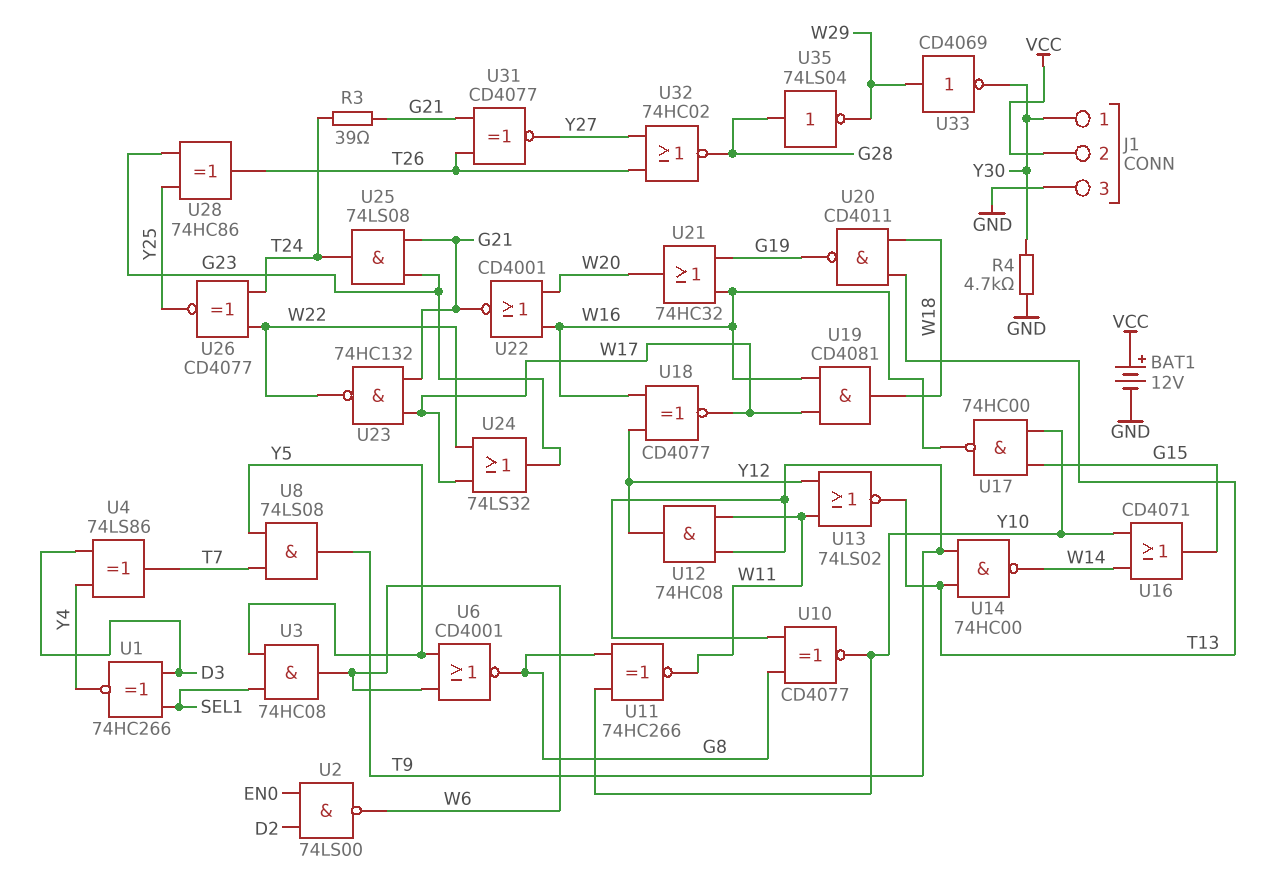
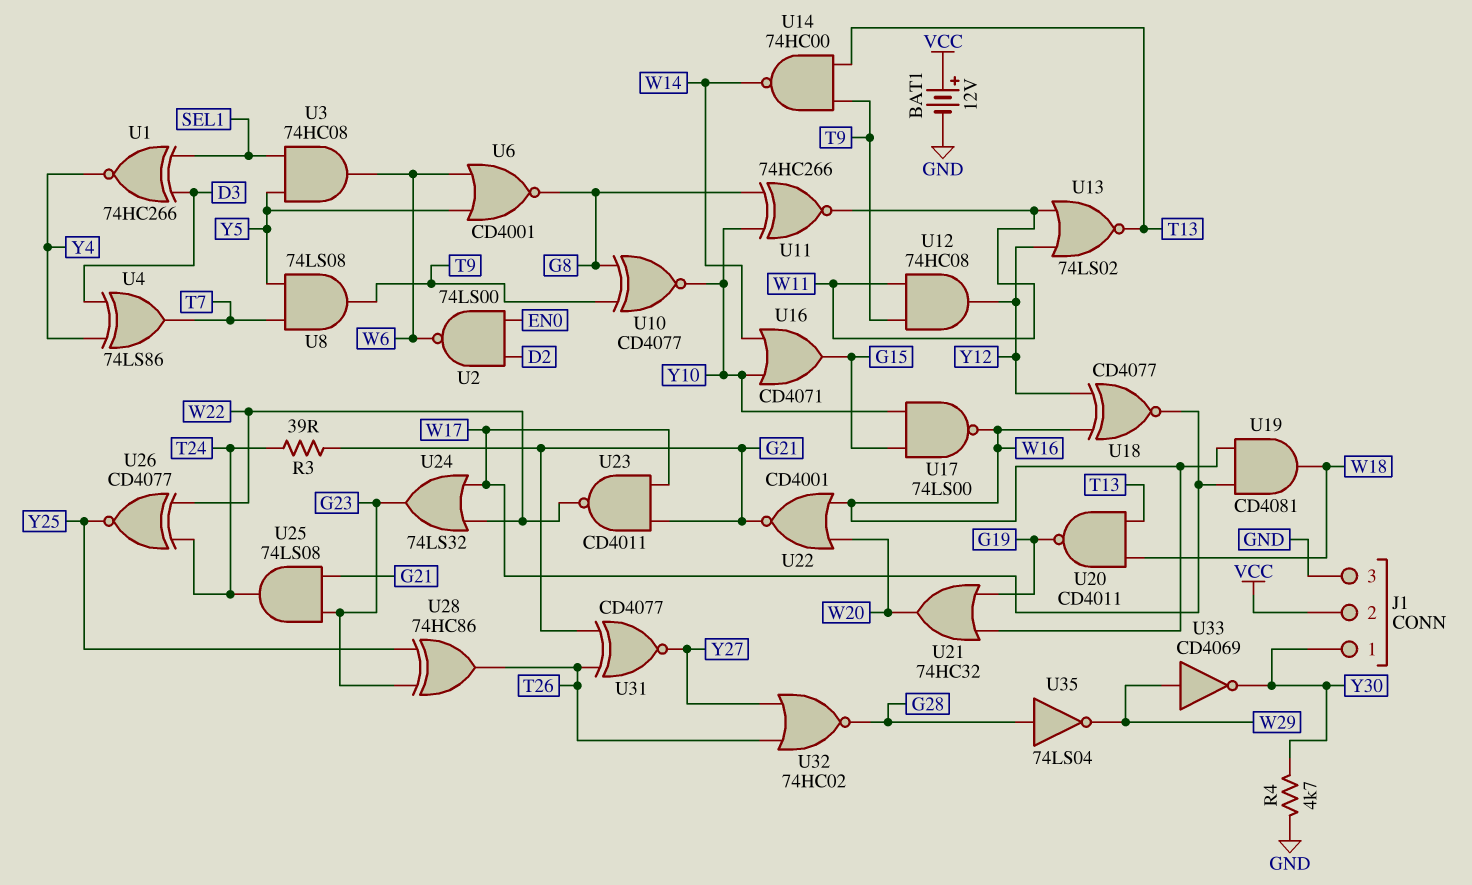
U17: NAND 74HC00 (in G15, in Y10, out W16) -> NAND 74LS00 (in G15, in Y10, out W16)
U23: NAND 74HC132 (in G21, in W17, out W22) -> NAND CD4011 (in G21, in W17, out W22)

